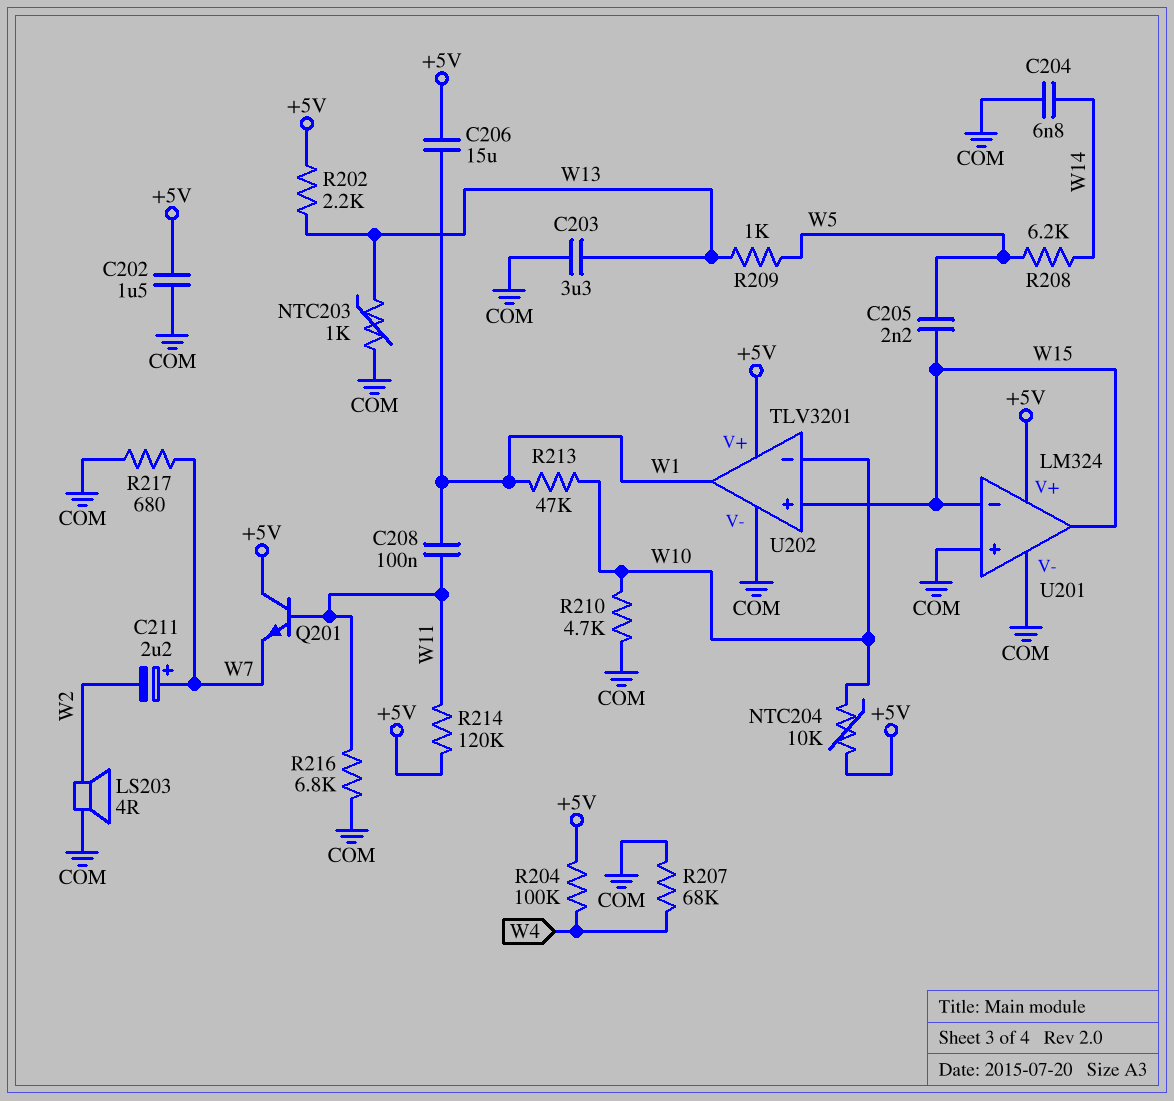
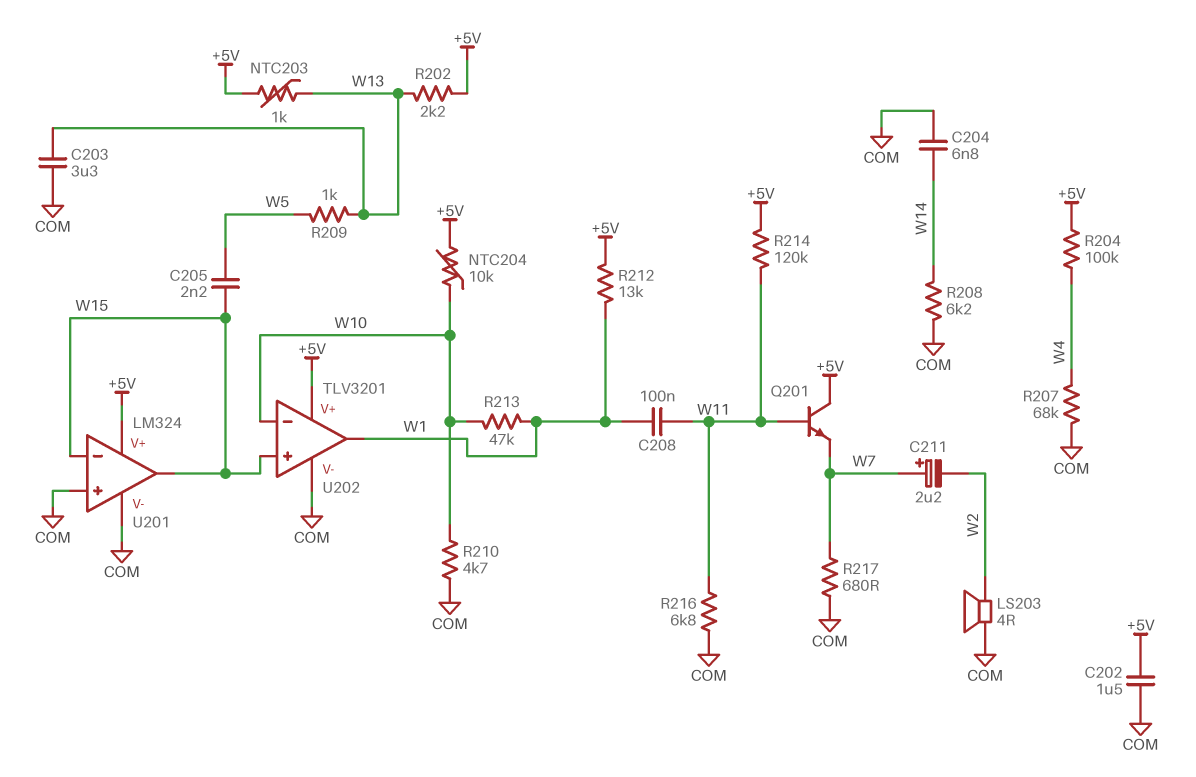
C206: 15uF (+5V, W1) -> none
NTC203: 1k (COM, W13) -> 1k (+5V, W13)
R208: 6.2k (W5, W14) -> 6.2k (COM, W14)
R212: none -> 13k (+5V, W1)

